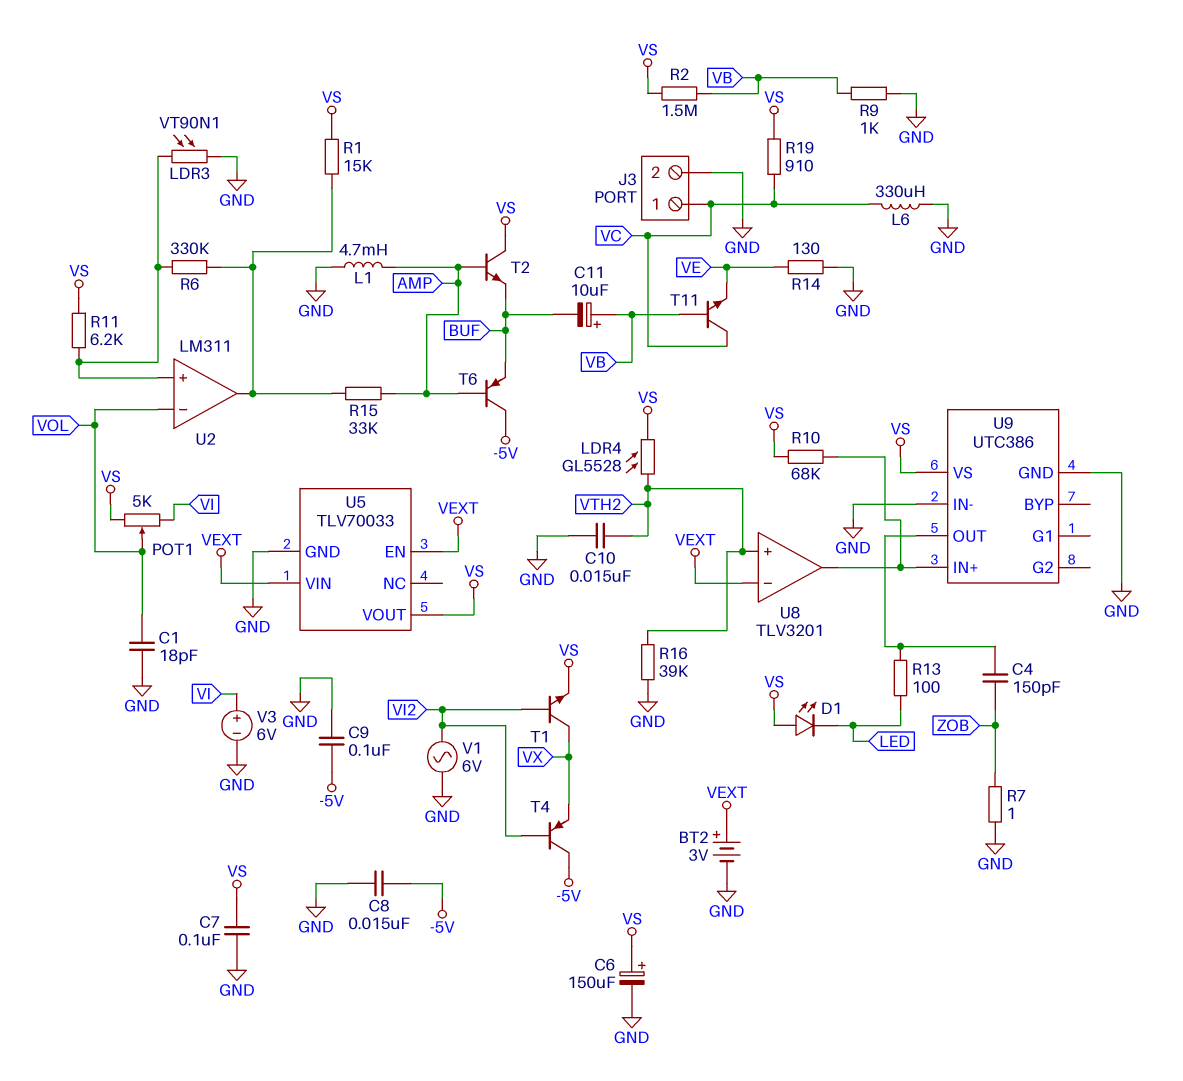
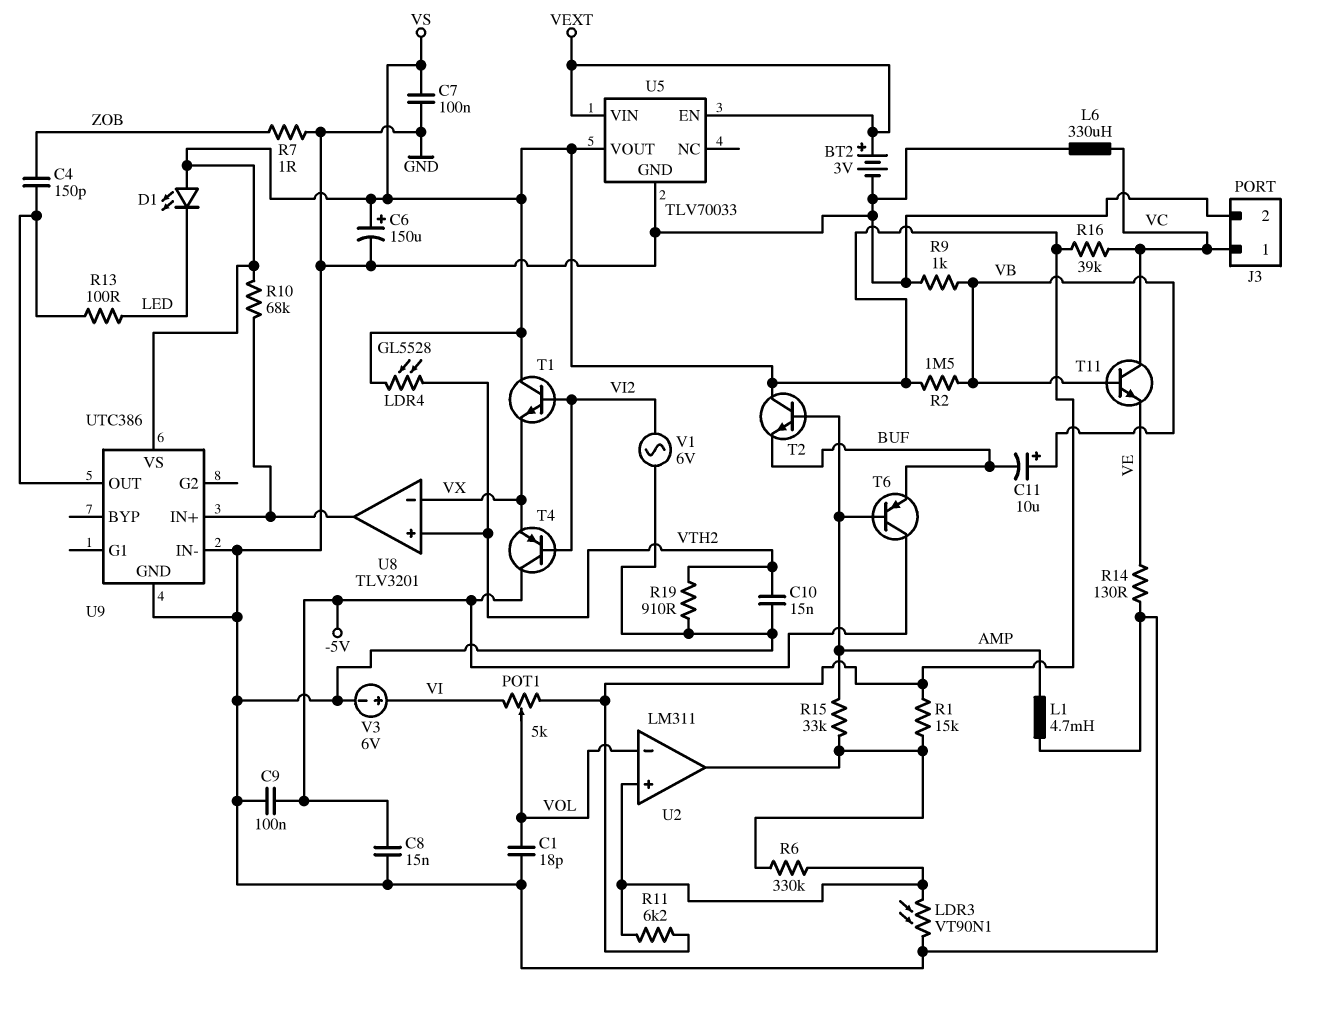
R16: 39k (GND, VTH2) -> 39k (VC, VS)
R19: 910 (VC, VS) -> 910 (GND, VTH2)
T1: NPN (B VI2, C VX, E VS) -> NPN (B VI2, C VS, E VX)
U8 pin in-: VEXT -> VX

